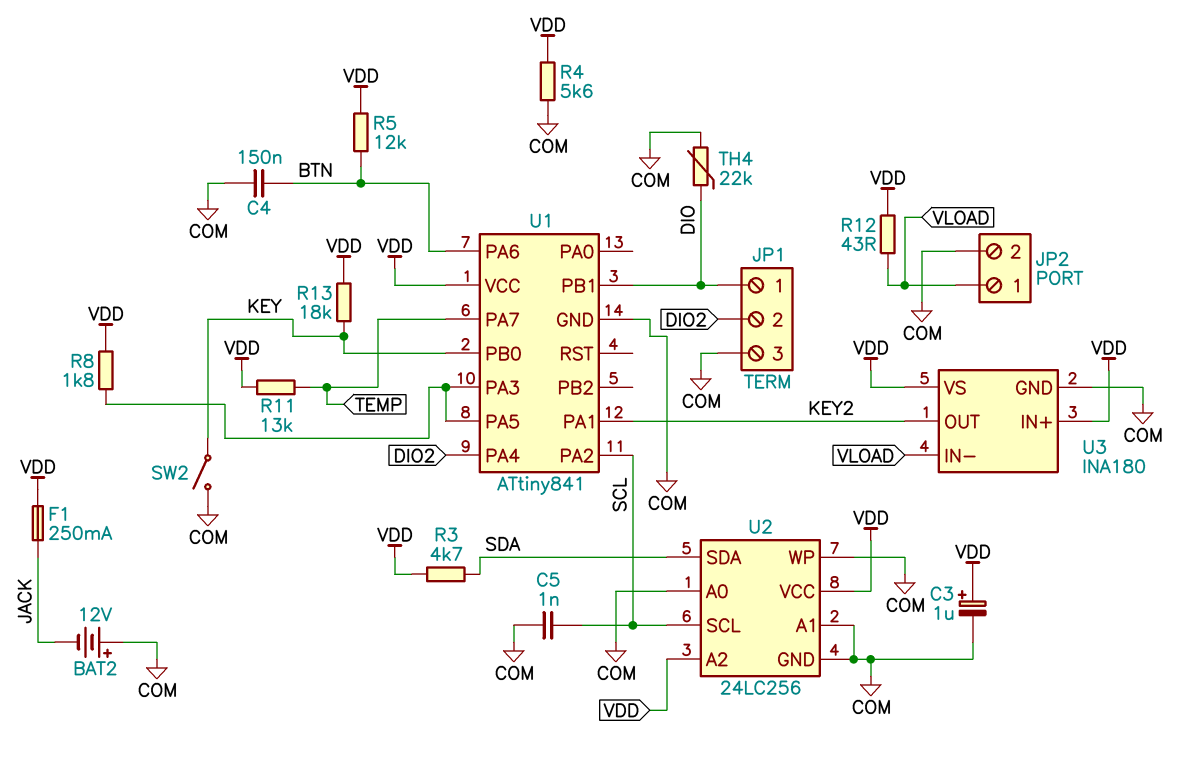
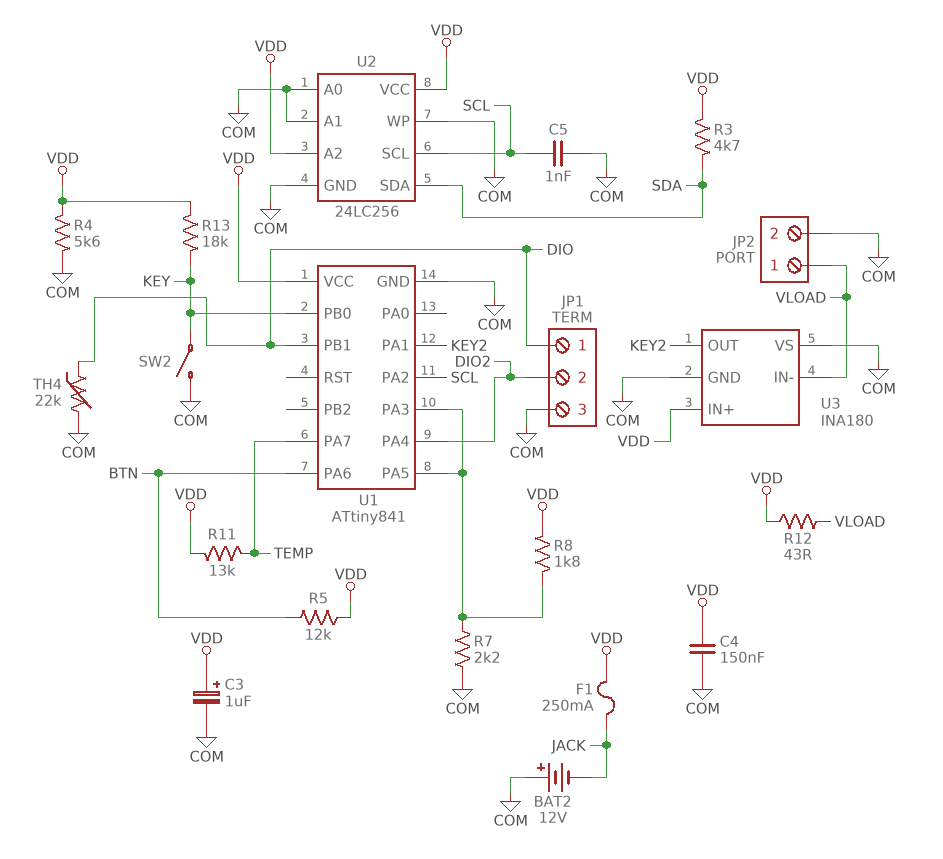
C4: 150nF (BTN, COM) -> 150nF (COM, VDD)
R7: none -> 2.2k (COM, U1/PA3)
U3 pin VS: VDD -> COM

